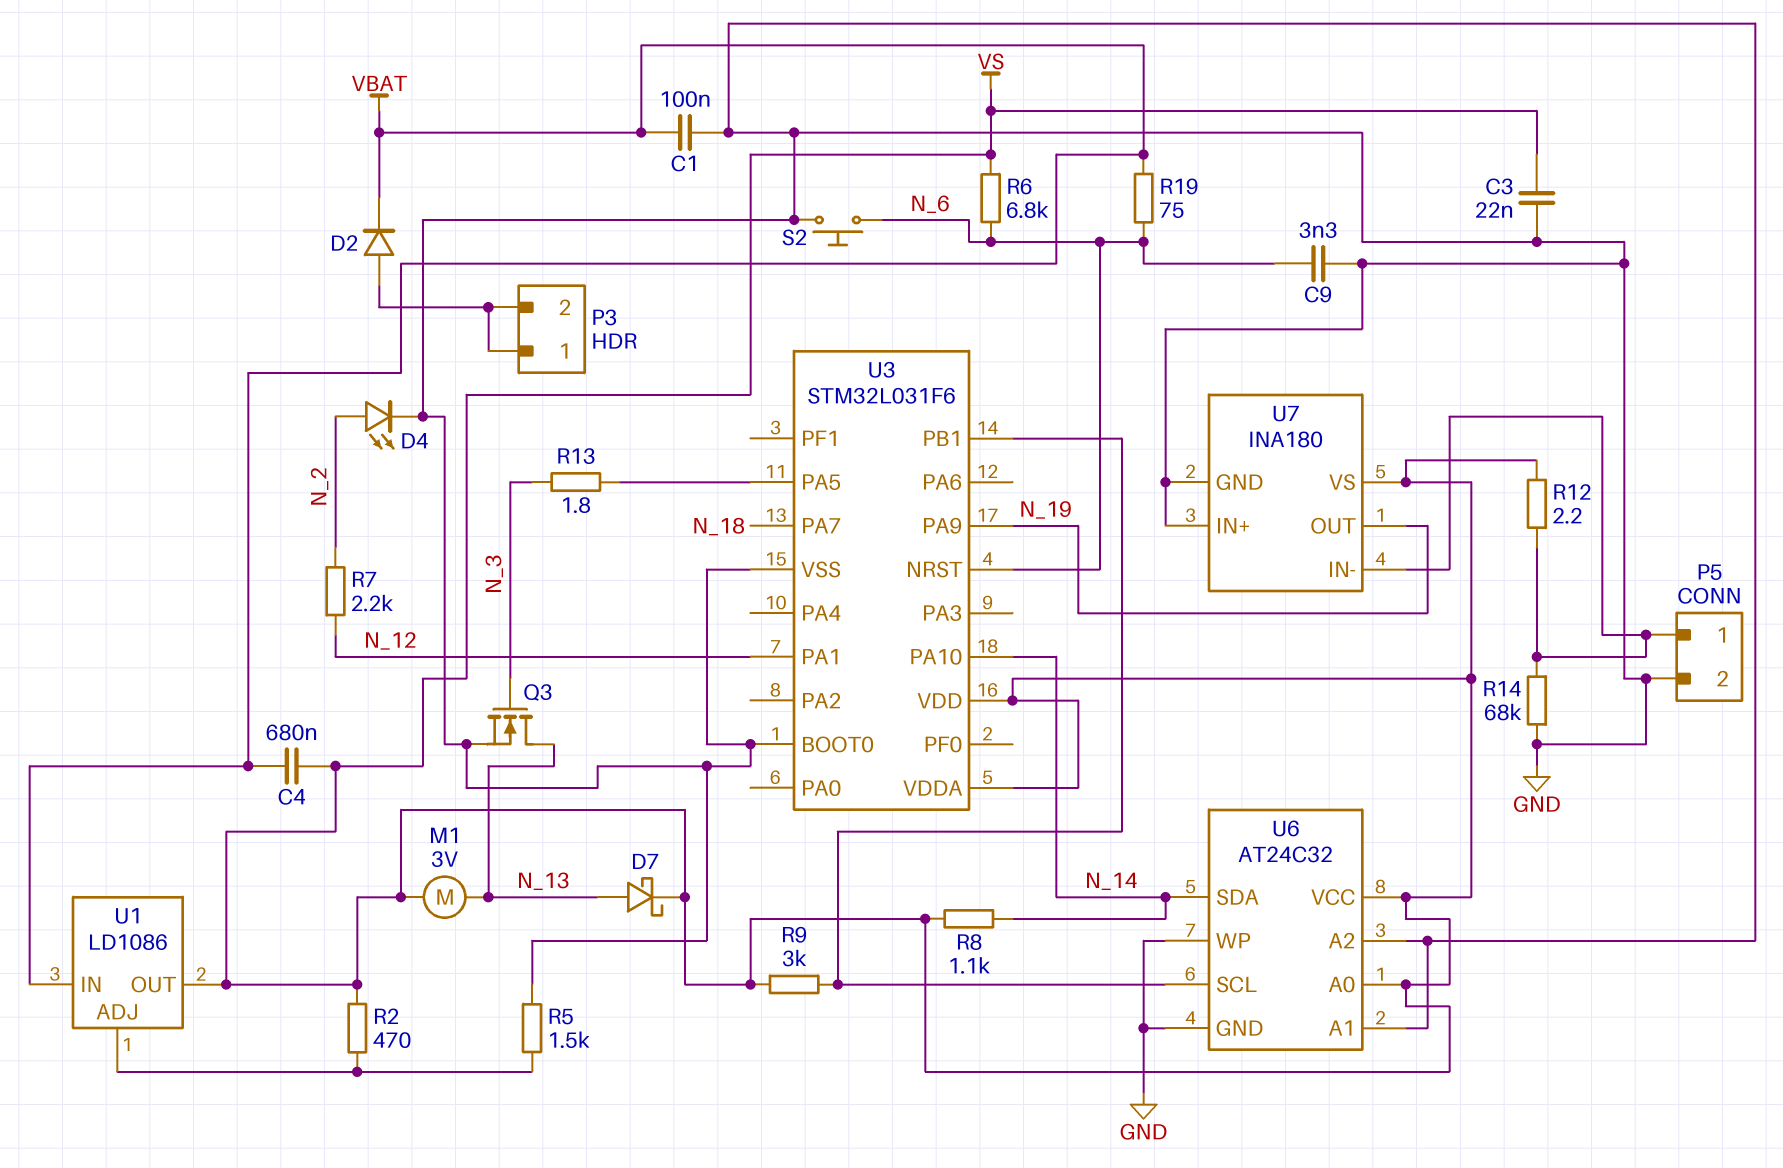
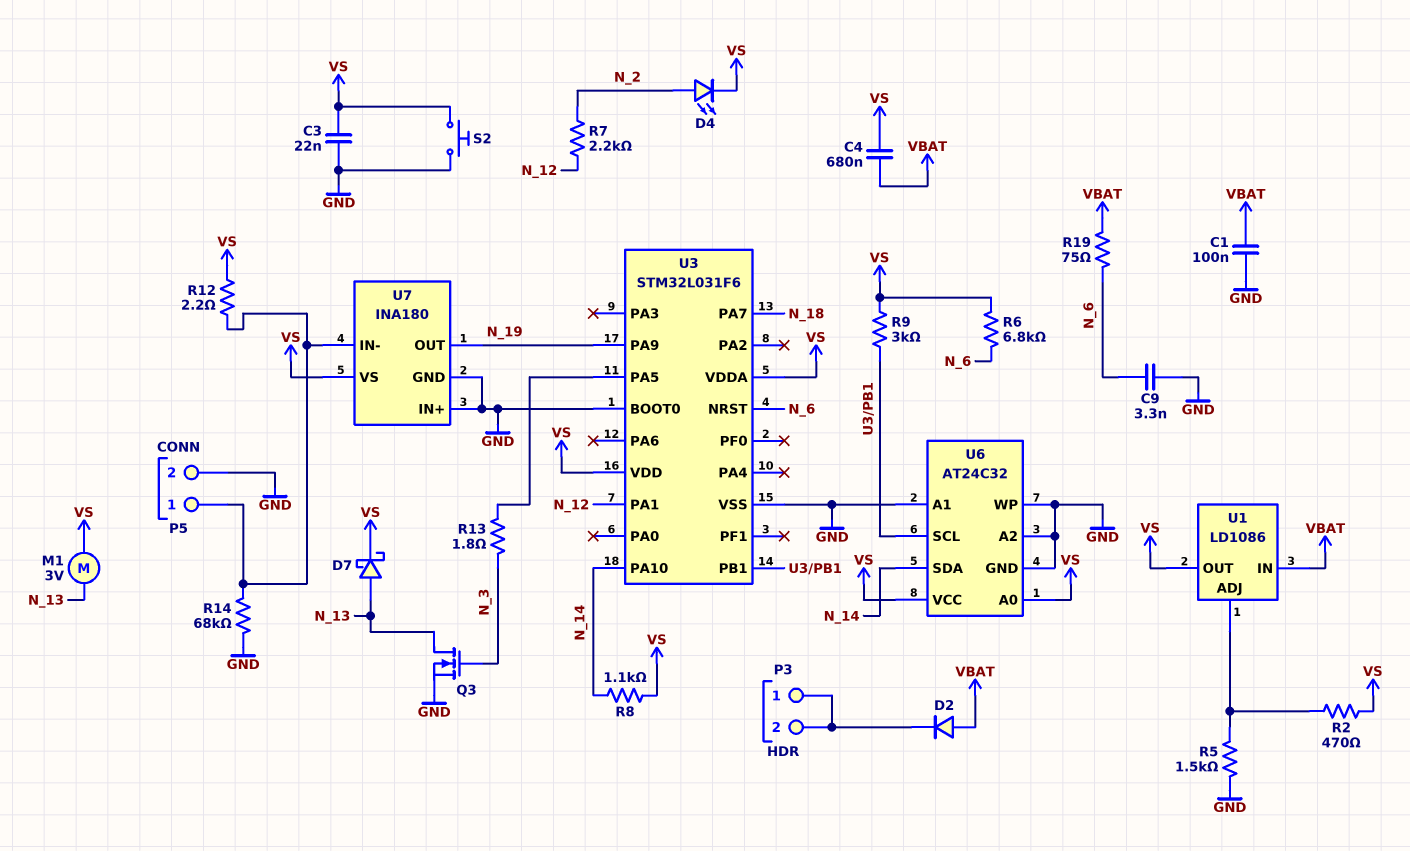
D2: diode (A P3/1, K VBAT) -> diode (A VBAT, K P3/1)
D4: LED (A N_2, K GND) -> LED (A N_2, K VS)
S2: button (GND, N_6) -> button (GND, VS)

